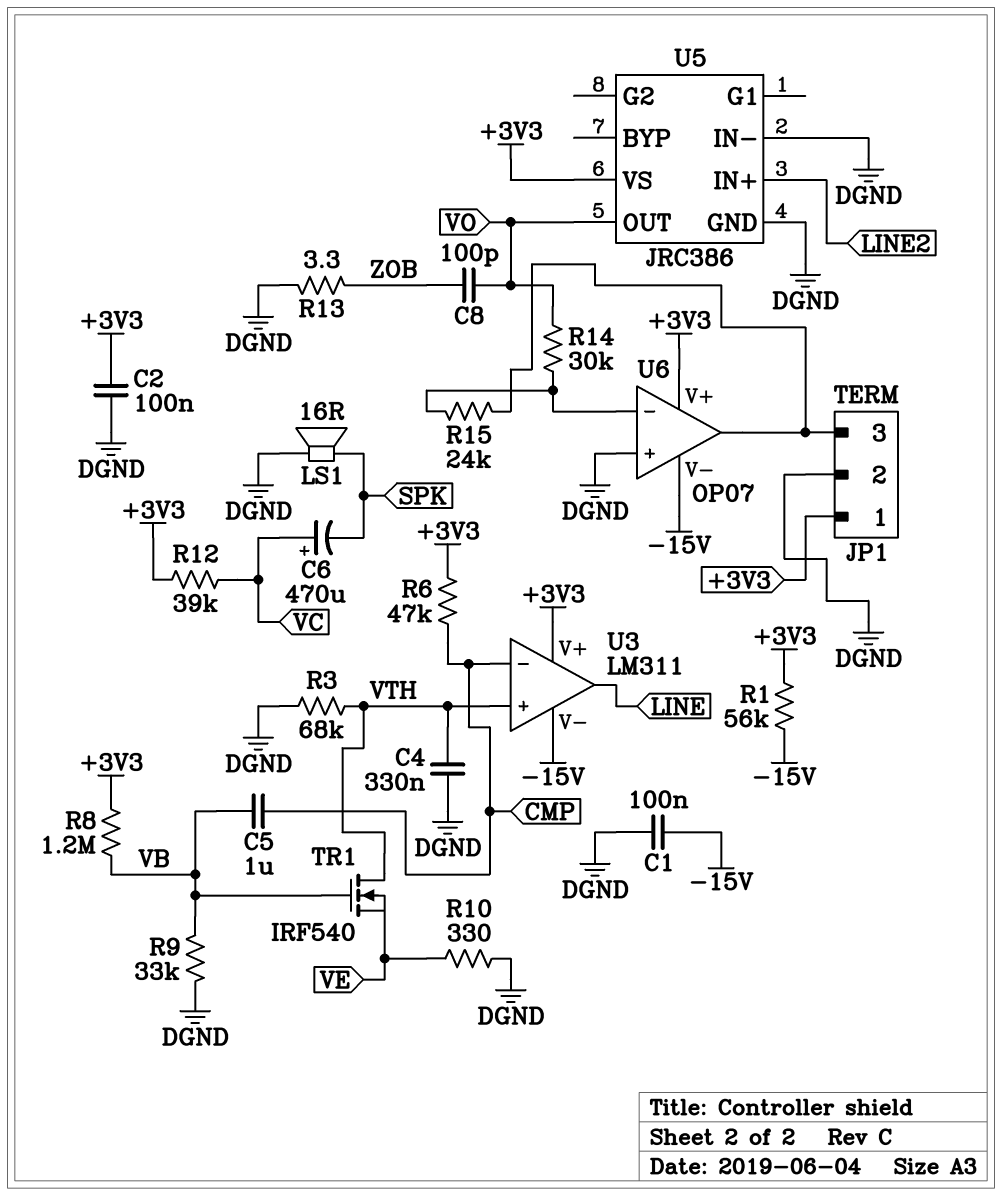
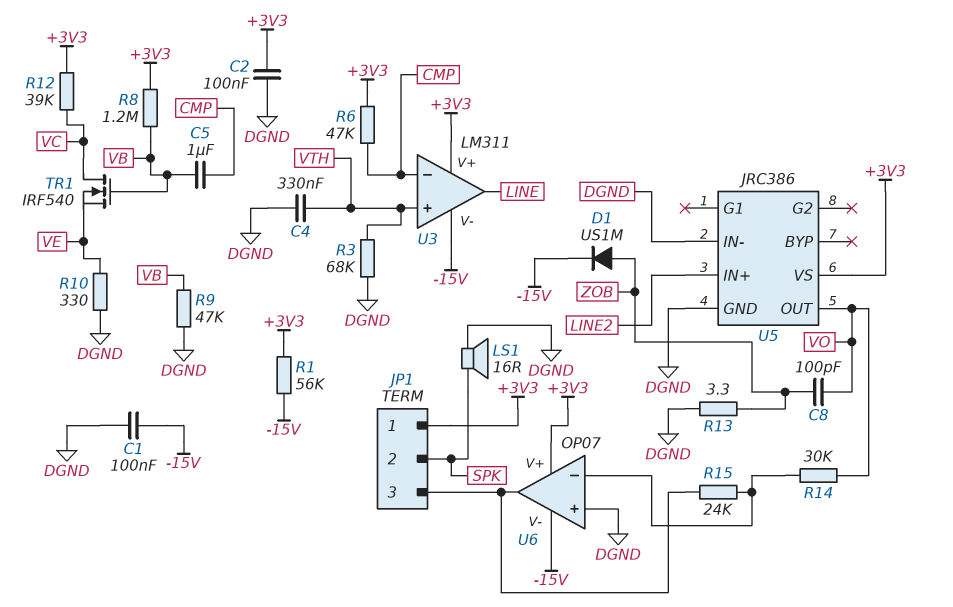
C6: 470uF (plus VC, minus SPK) -> none
D1: none -> diode US1M (A ZOB, K -15V)
JP1 pin 2: DGND -> SPK
R9: 33k (DGND, VB) -> 47k (DGND, VB)
TR1: NMOS IRF540 (G VB, D VTH, S VE) -> NMOS IRF540 (G VB, D VC, S VE)

